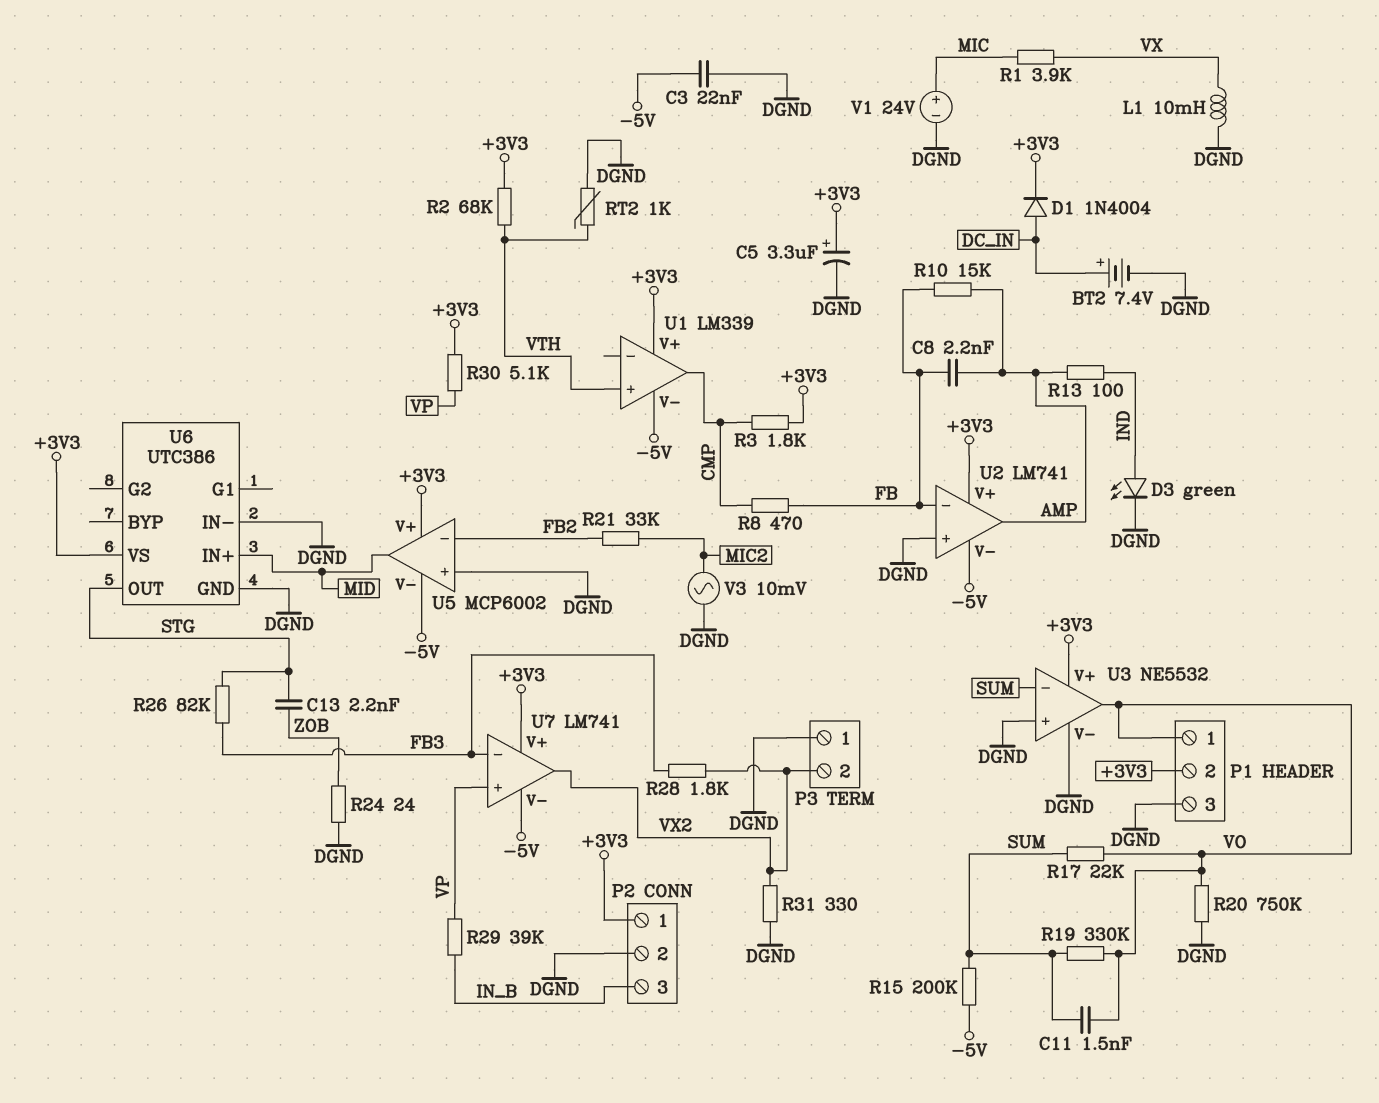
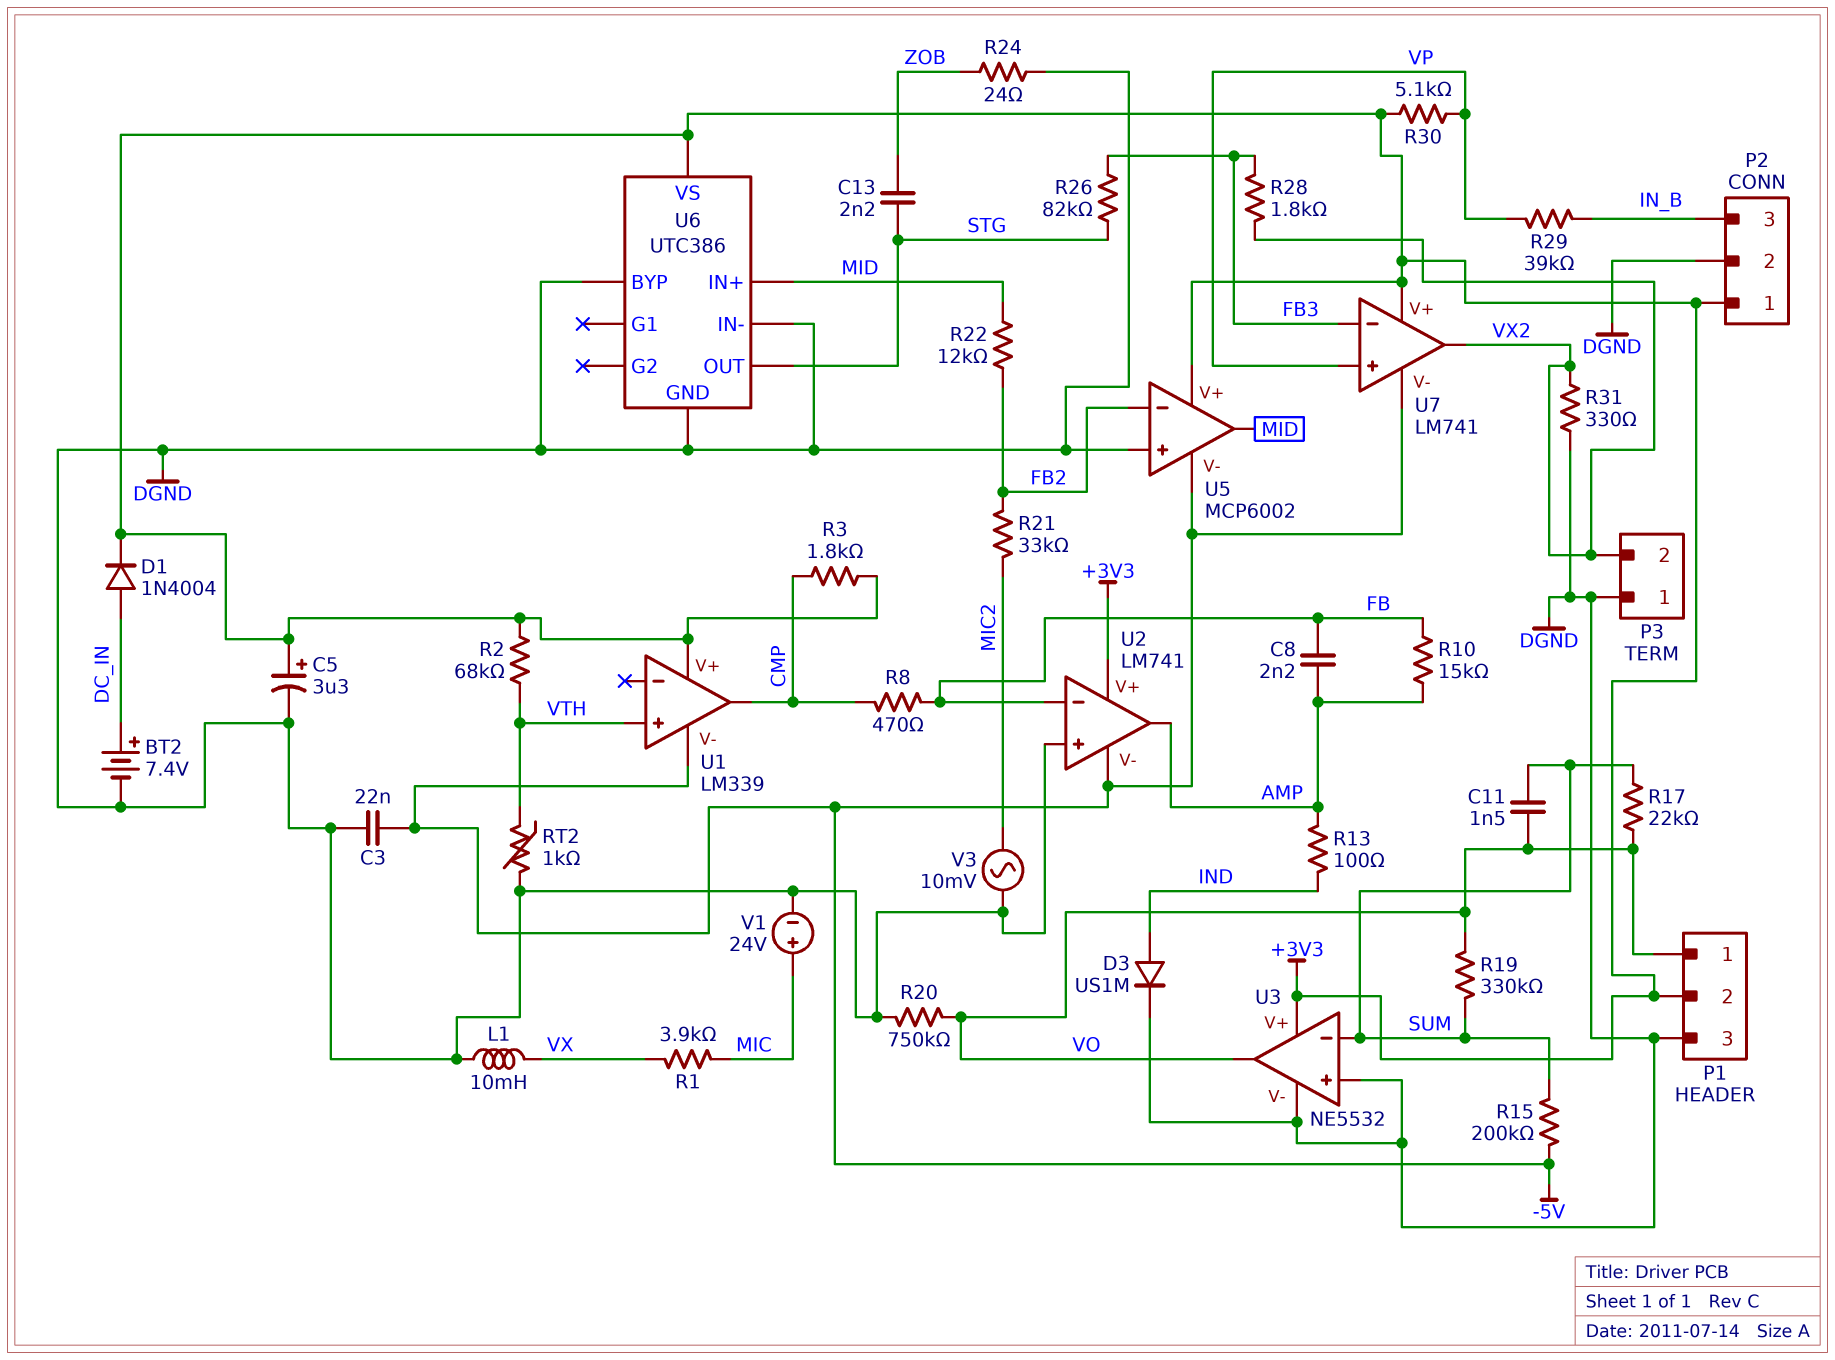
D3: LED green (A IND, K DGND) -> diode US1M (A IND, K DGND)
R22: none -> 12k (FB2, MID)
U6 pin BYP: none -> DGND

